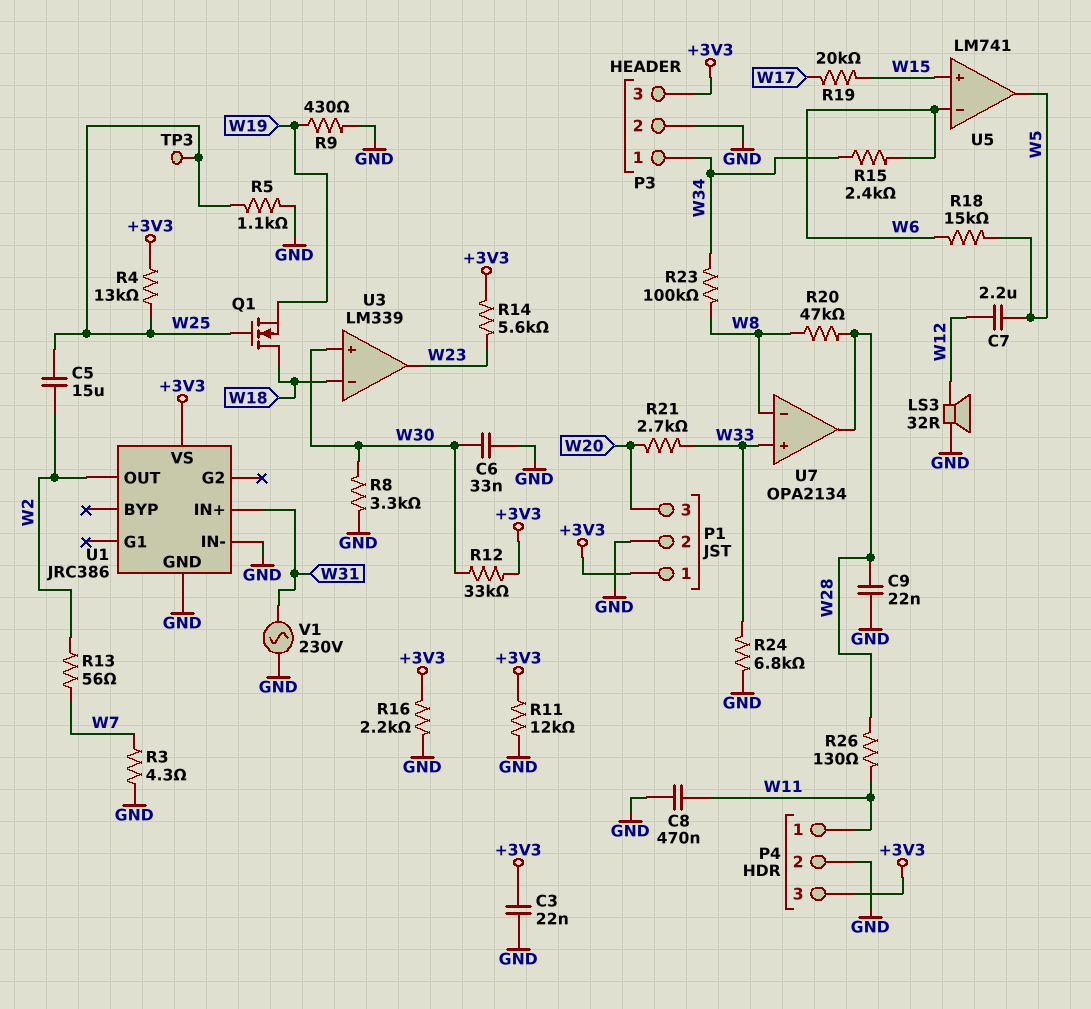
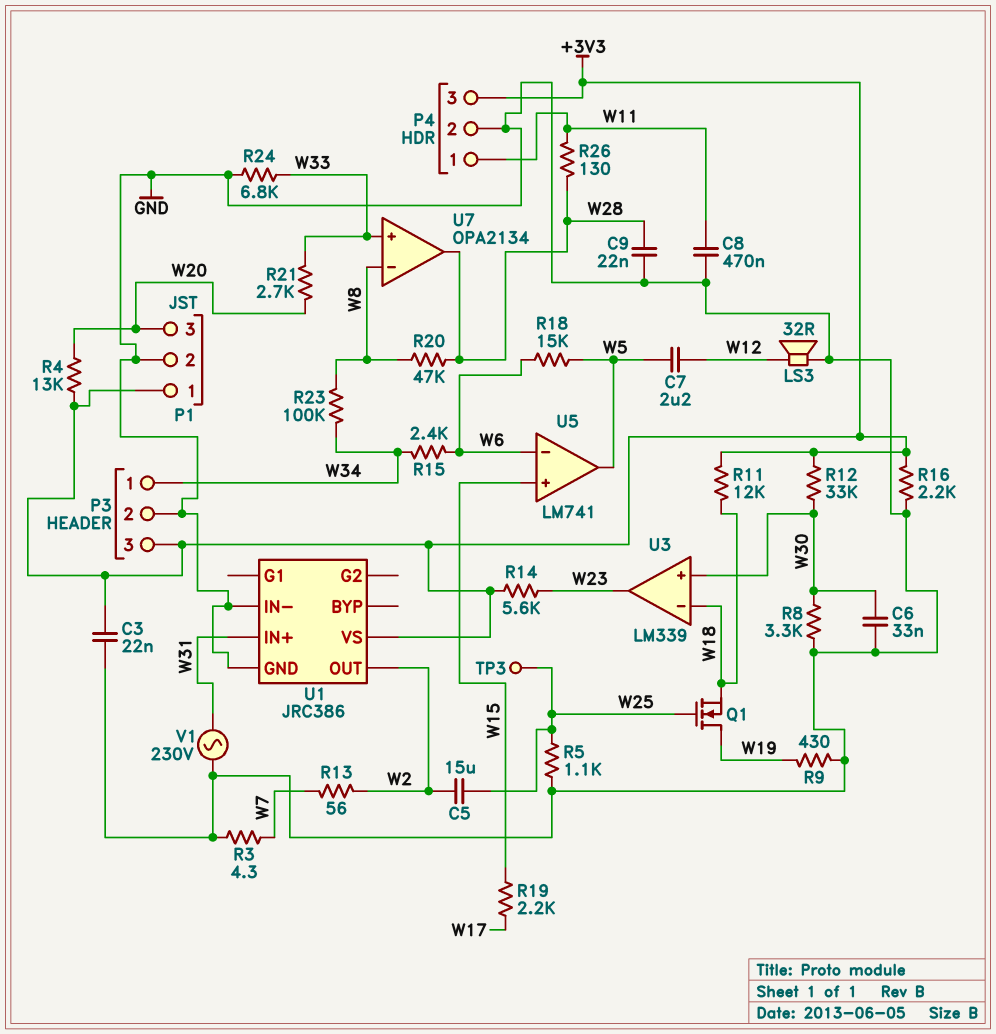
Q1: NMOS (G W25, D W18, S W19) -> NMOS (G W25, D W19, S W18)
R4: 13k (+3V3, W25) -> 13k (+3V3, W20)
R11: 12k (+3V3, GND) -> 12k (+3V3, W18)
R19: 20k (W15, W17) -> 2.2k (W15, W17)

